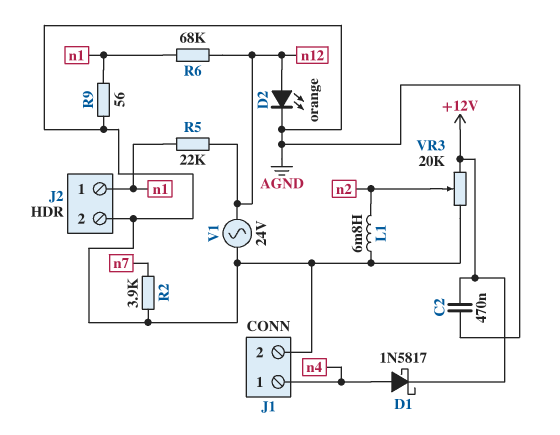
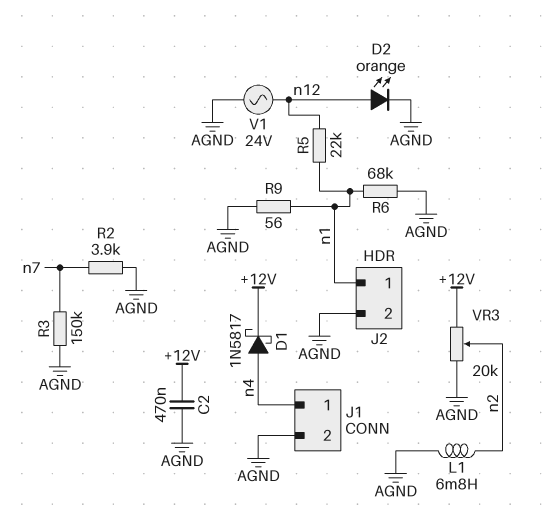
R3: none -> 150k (AGND, n7)
R6: 68k (n1, n12) -> 68k (AGND, n1)

